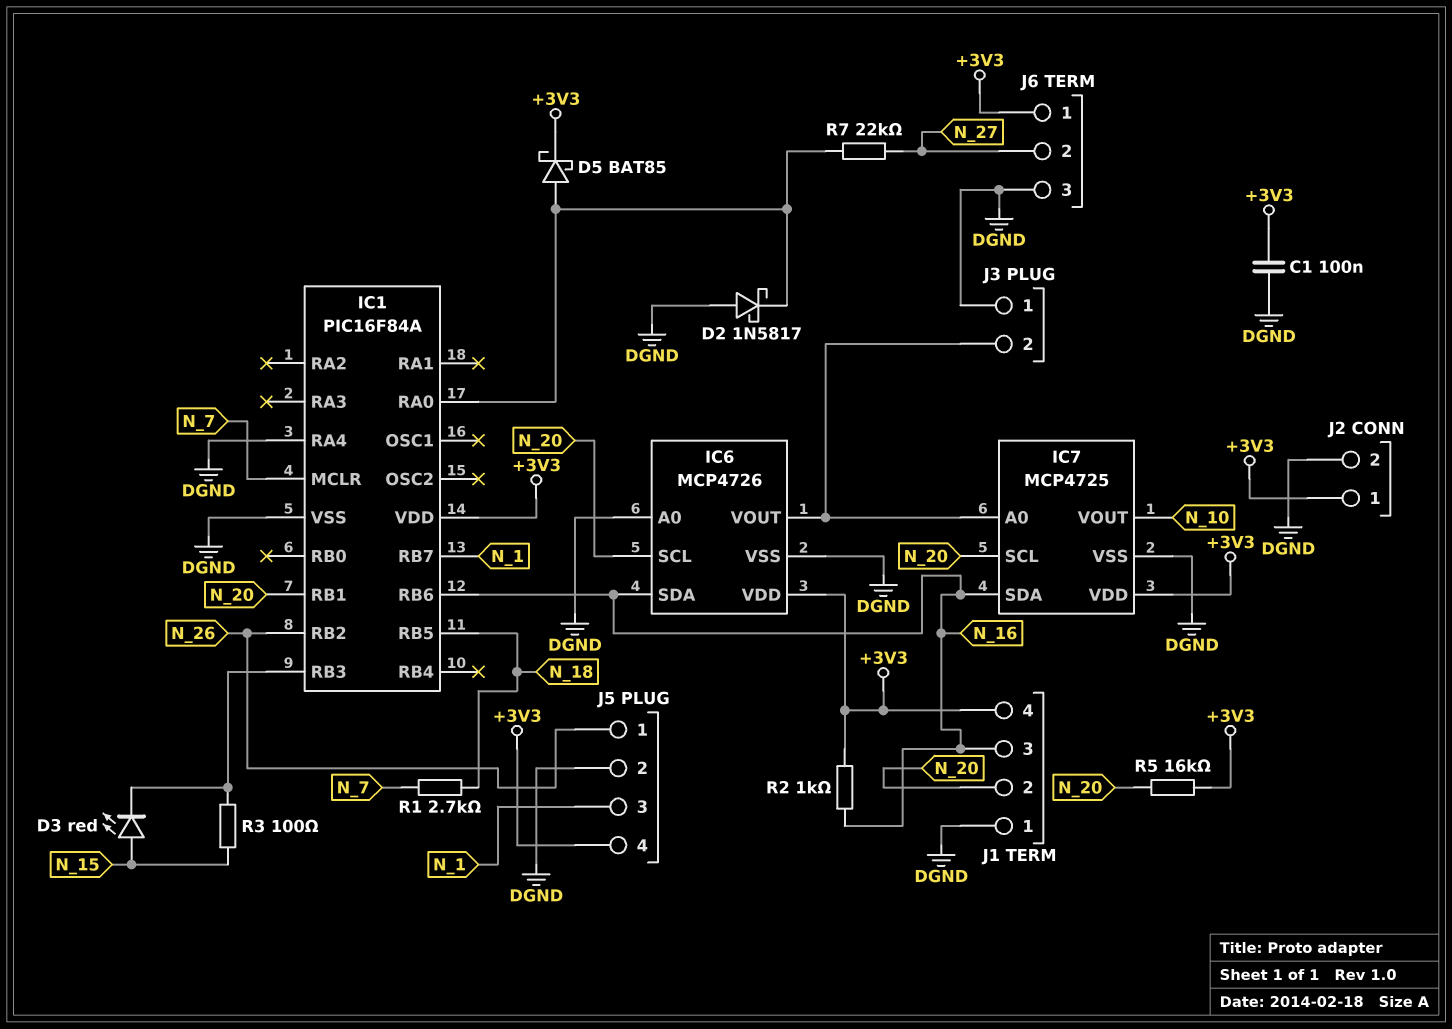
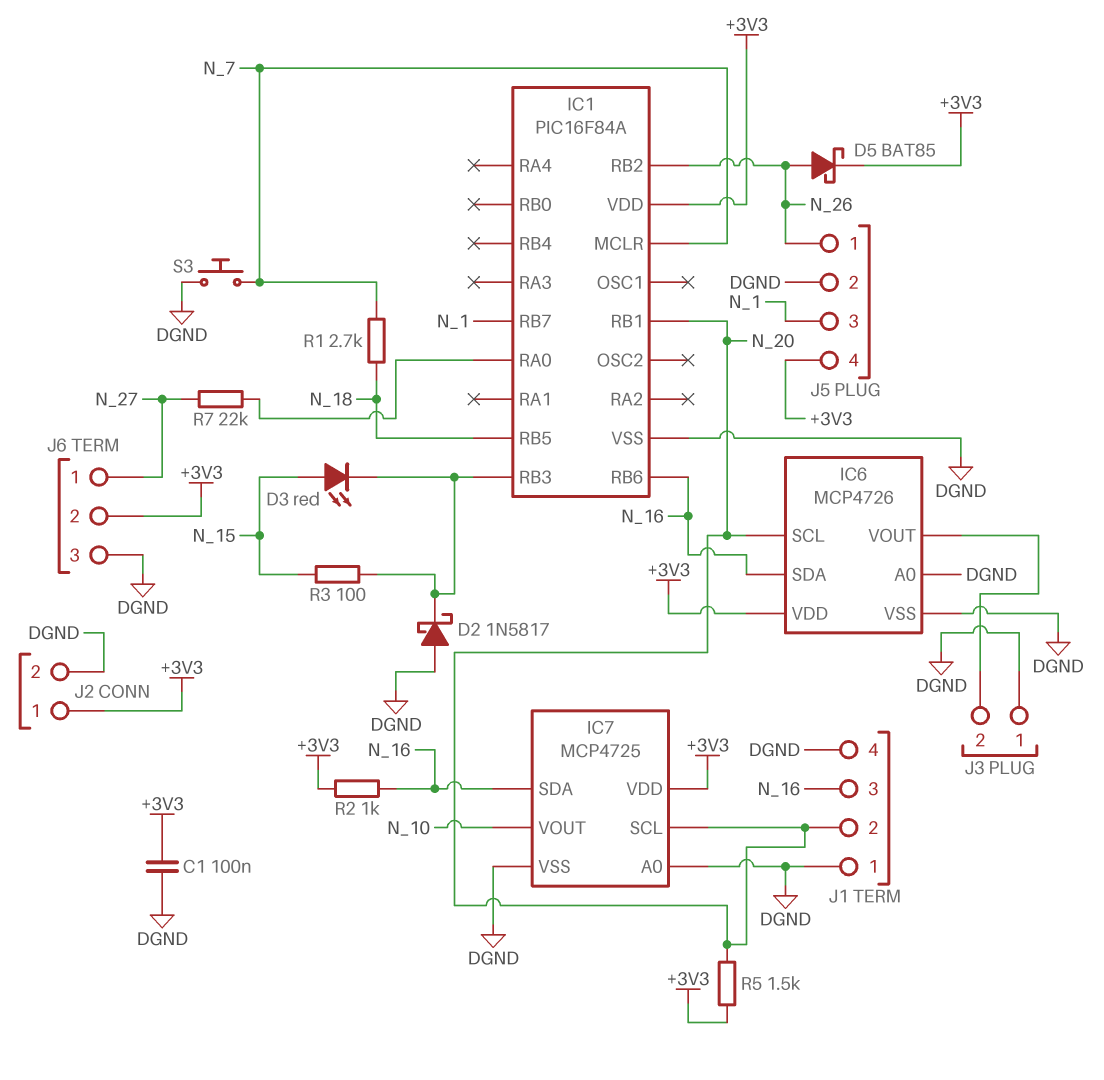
D2: schottky 1N5817 (A DGND, K IC1/RA0) -> schottky 1N5817 (A DGND, K IC1/RB3)
D5: schottky BAT85 (A IC1/RA0, K +3V3) -> schottky BAT85 (A N_26, K +3V3)
IC1 pin RA4: DGND -> none
IC7 pin A0: IC6/VOUT -> DGND
J1 pin 4: +3V3 -> DGND
J6 pin 1: +3V3 -> N_27
J6 pin 2: N_27 -> +3V3
R5: 16k (+3V3, N_20) -> 1.5k (+3V3, N_20)
S3: none -> button (DGND, N_7)

